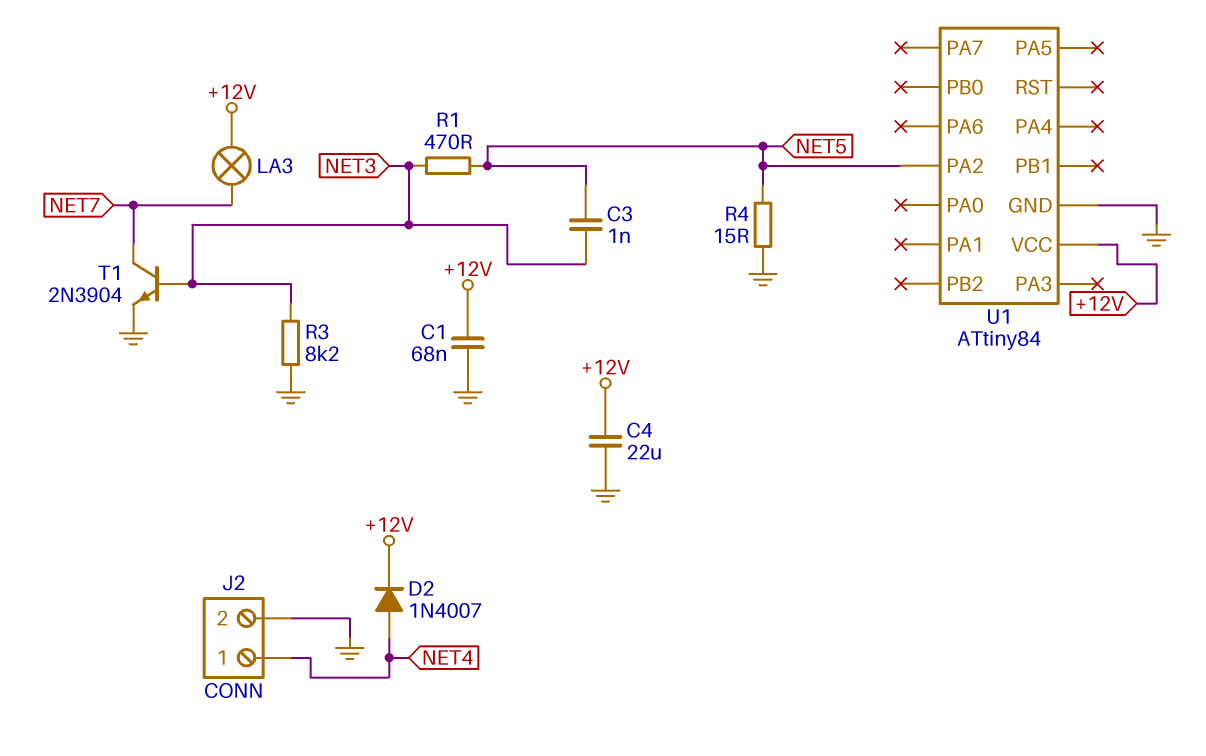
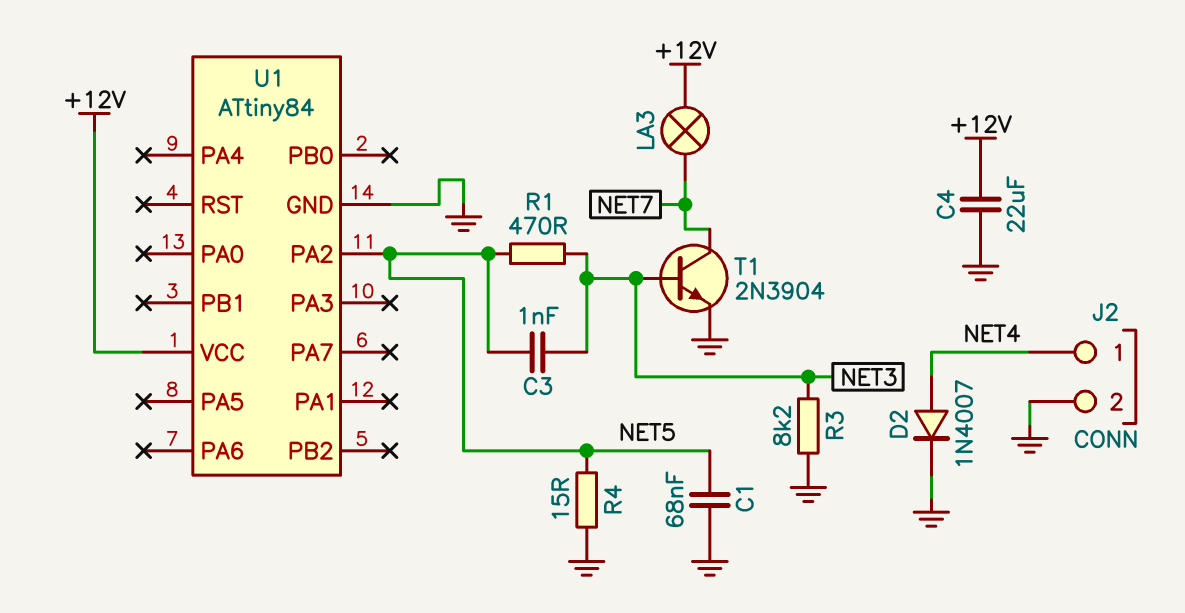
C1: 68nF (+12V, GND) -> 68nF (GND, NET5)
D2: diode 1N4007 (A NET4, K +12V) -> diode 1N4007 (A NET4, K GND)

